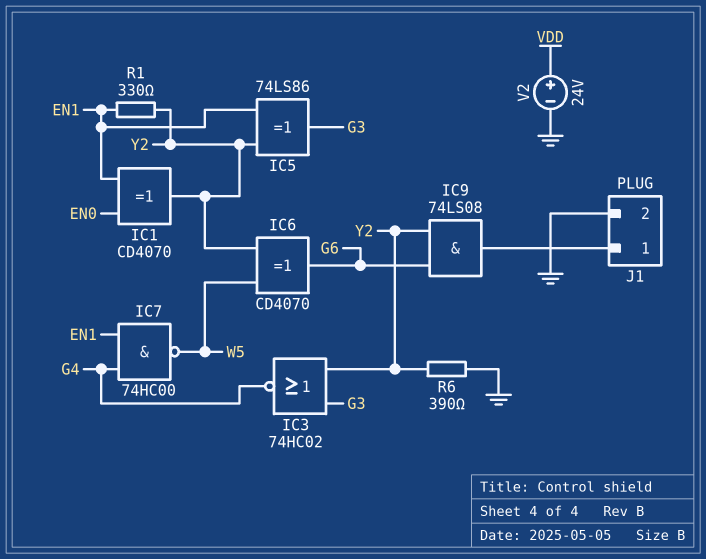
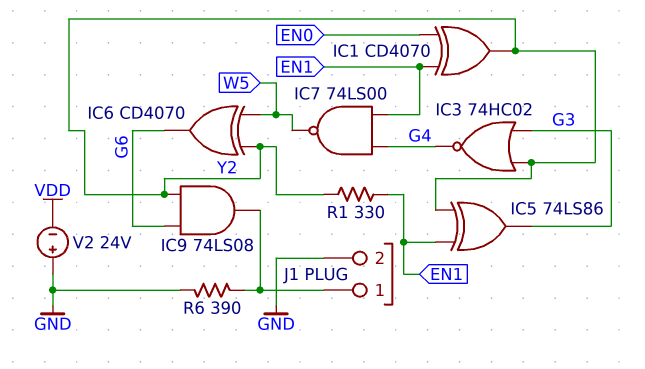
IC7: NAND 74HC00 (in EN1, in G4, out W5) -> NAND 74LS00 (in EN1, in G4, out W5)
R6: 390 (GND, Y2) -> 390 (GND, J1/1)
V2: 24V (plus VDD, minus GND) -> 24V (plus GND, minus VDD)

